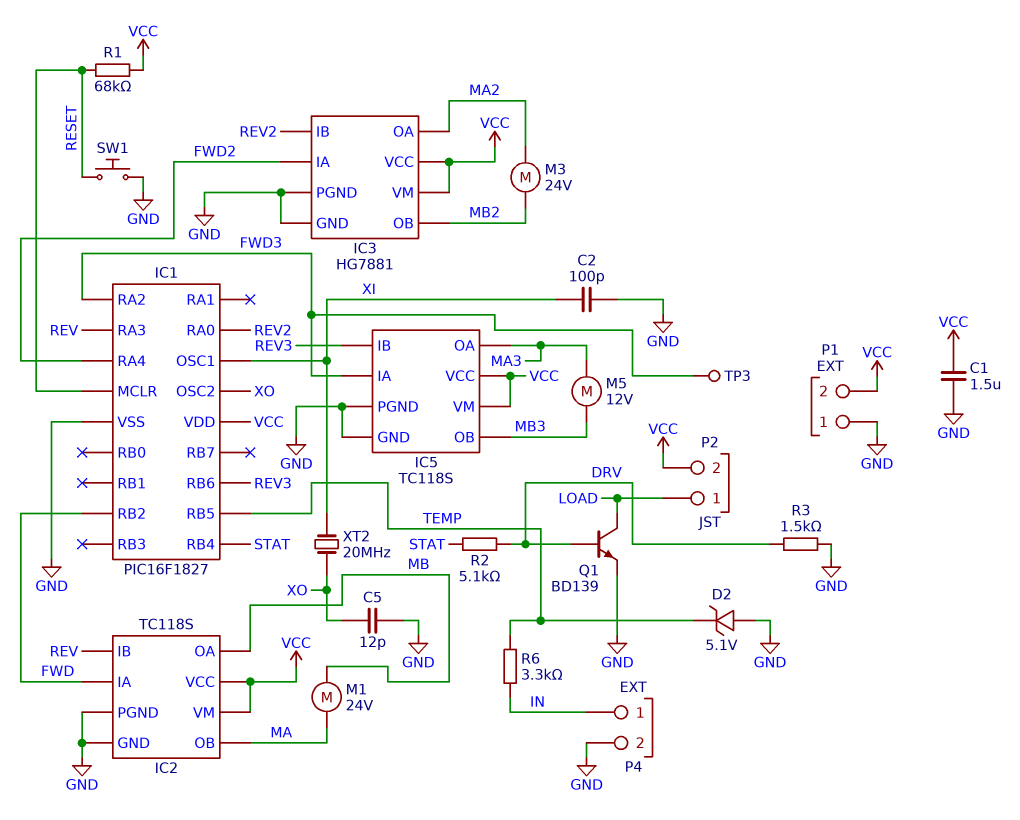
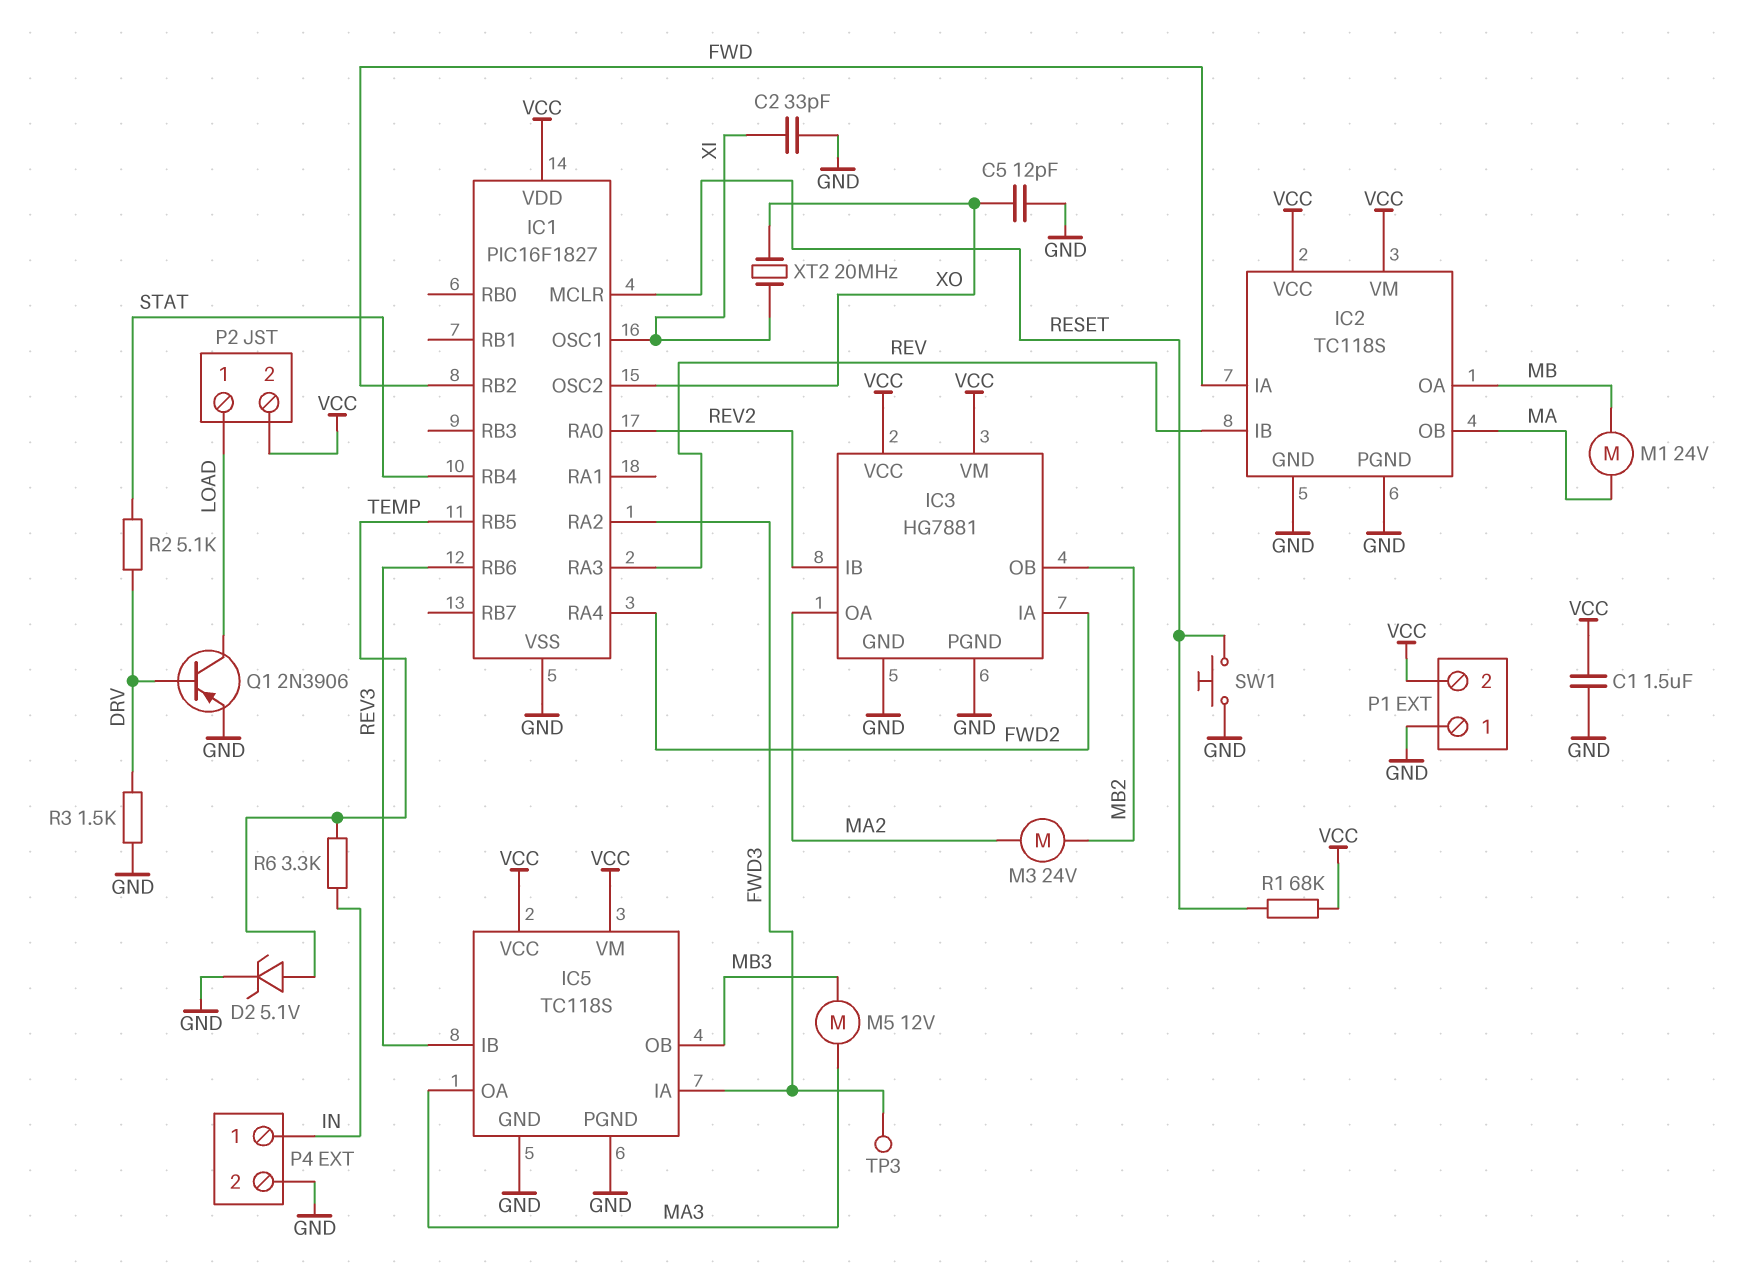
C2: 100pF (GND, XI) -> 33pF (GND, XI)
D2: zener 5.1V (A GND, K TEMP) -> zener 5.1V (A TEMP, K GND)
Q1: NPN BD139 (B DRV, C LOAD, E GND) -> PNP 2N3906 (B DRV, C LOAD, E GND)

